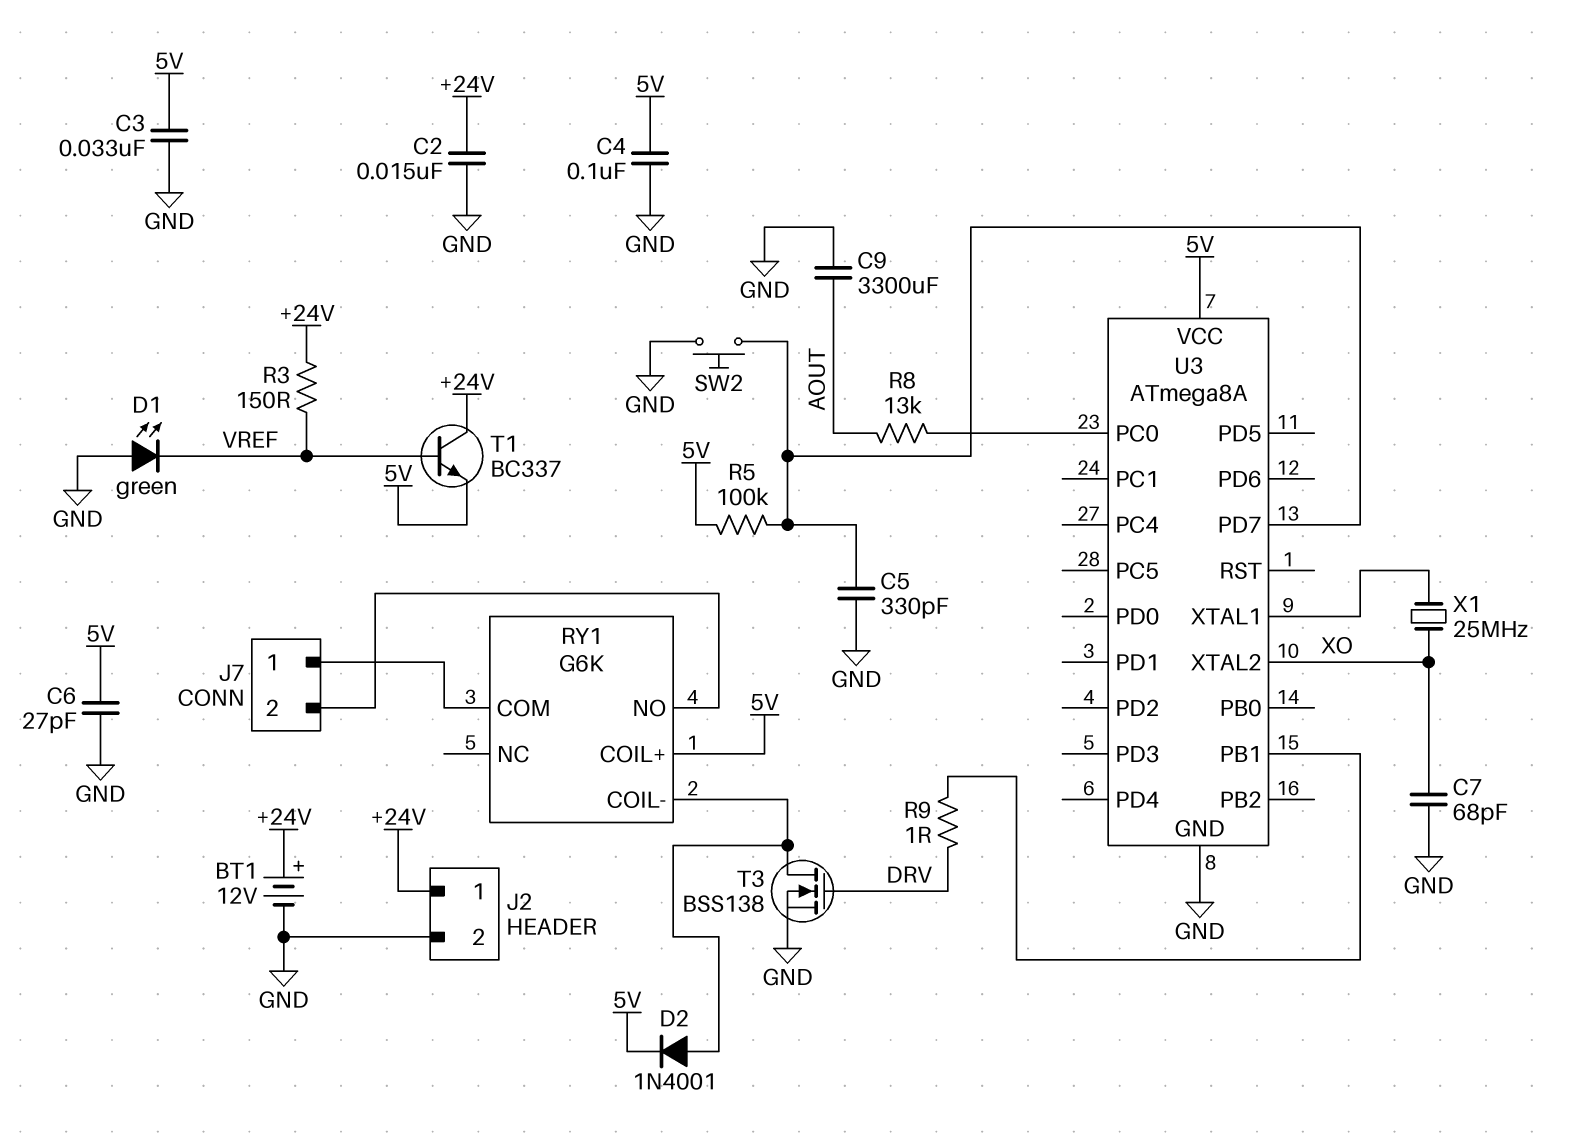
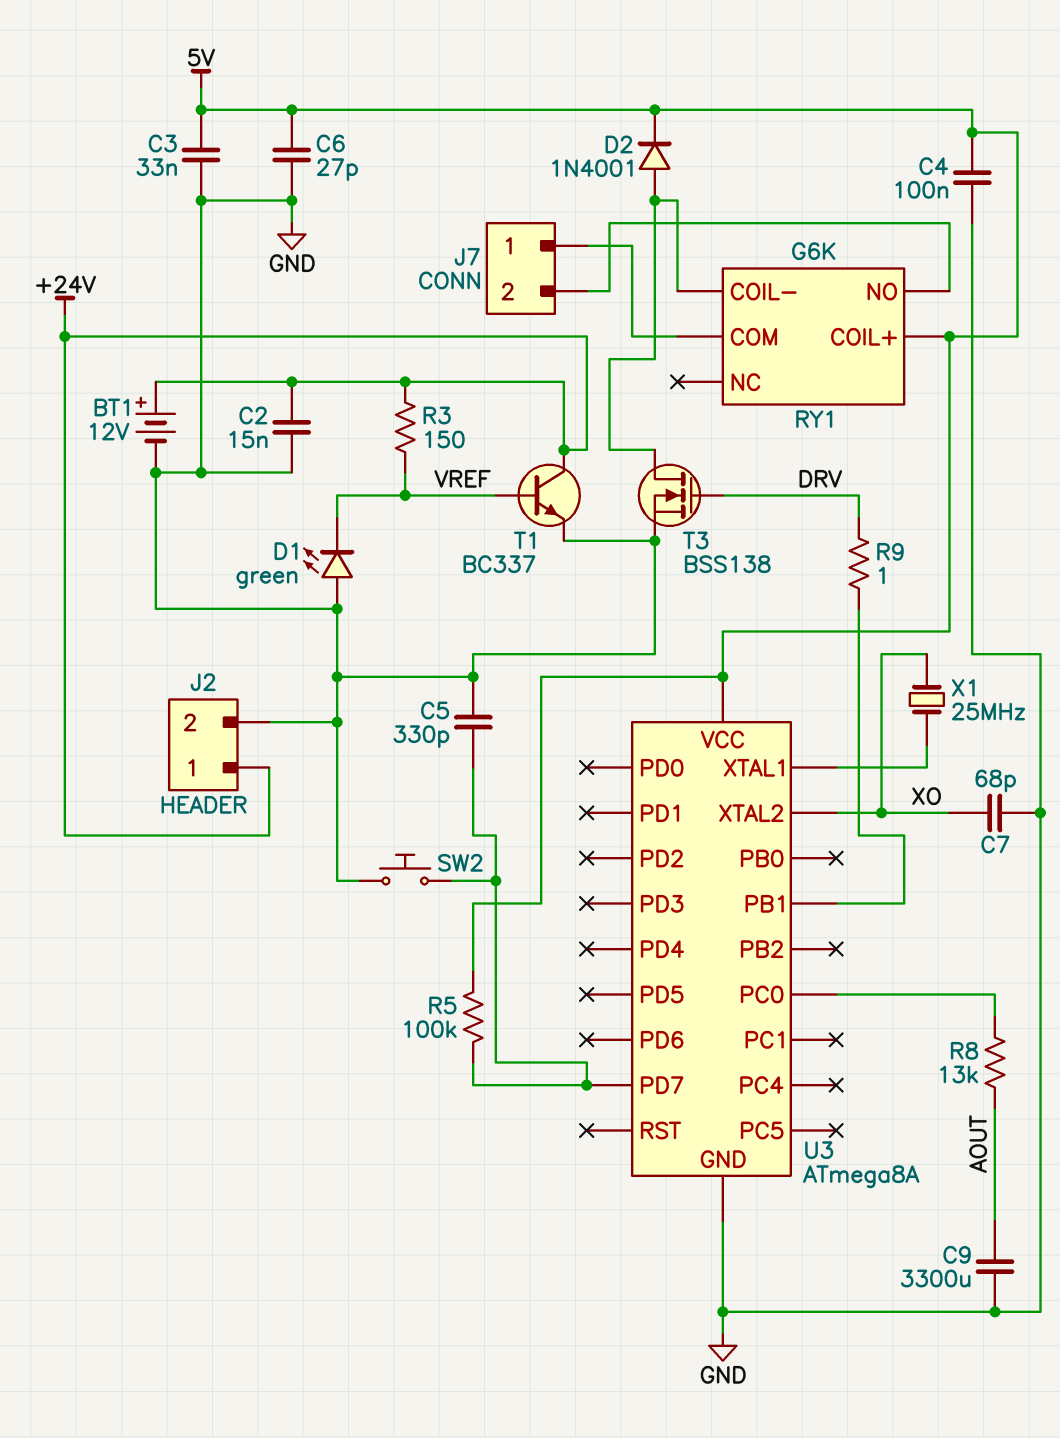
T1: NPN BC337 (B VREF, C +24V, E 5V) -> NPN BC337 (B VREF, C +24V, E GND)

